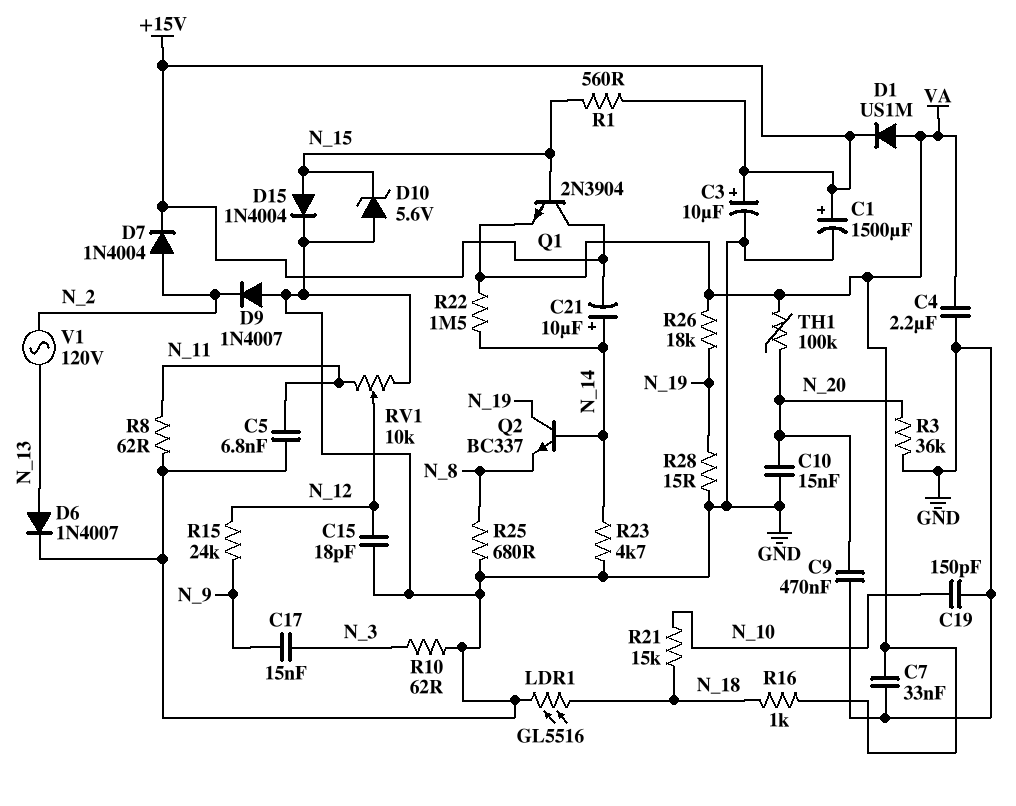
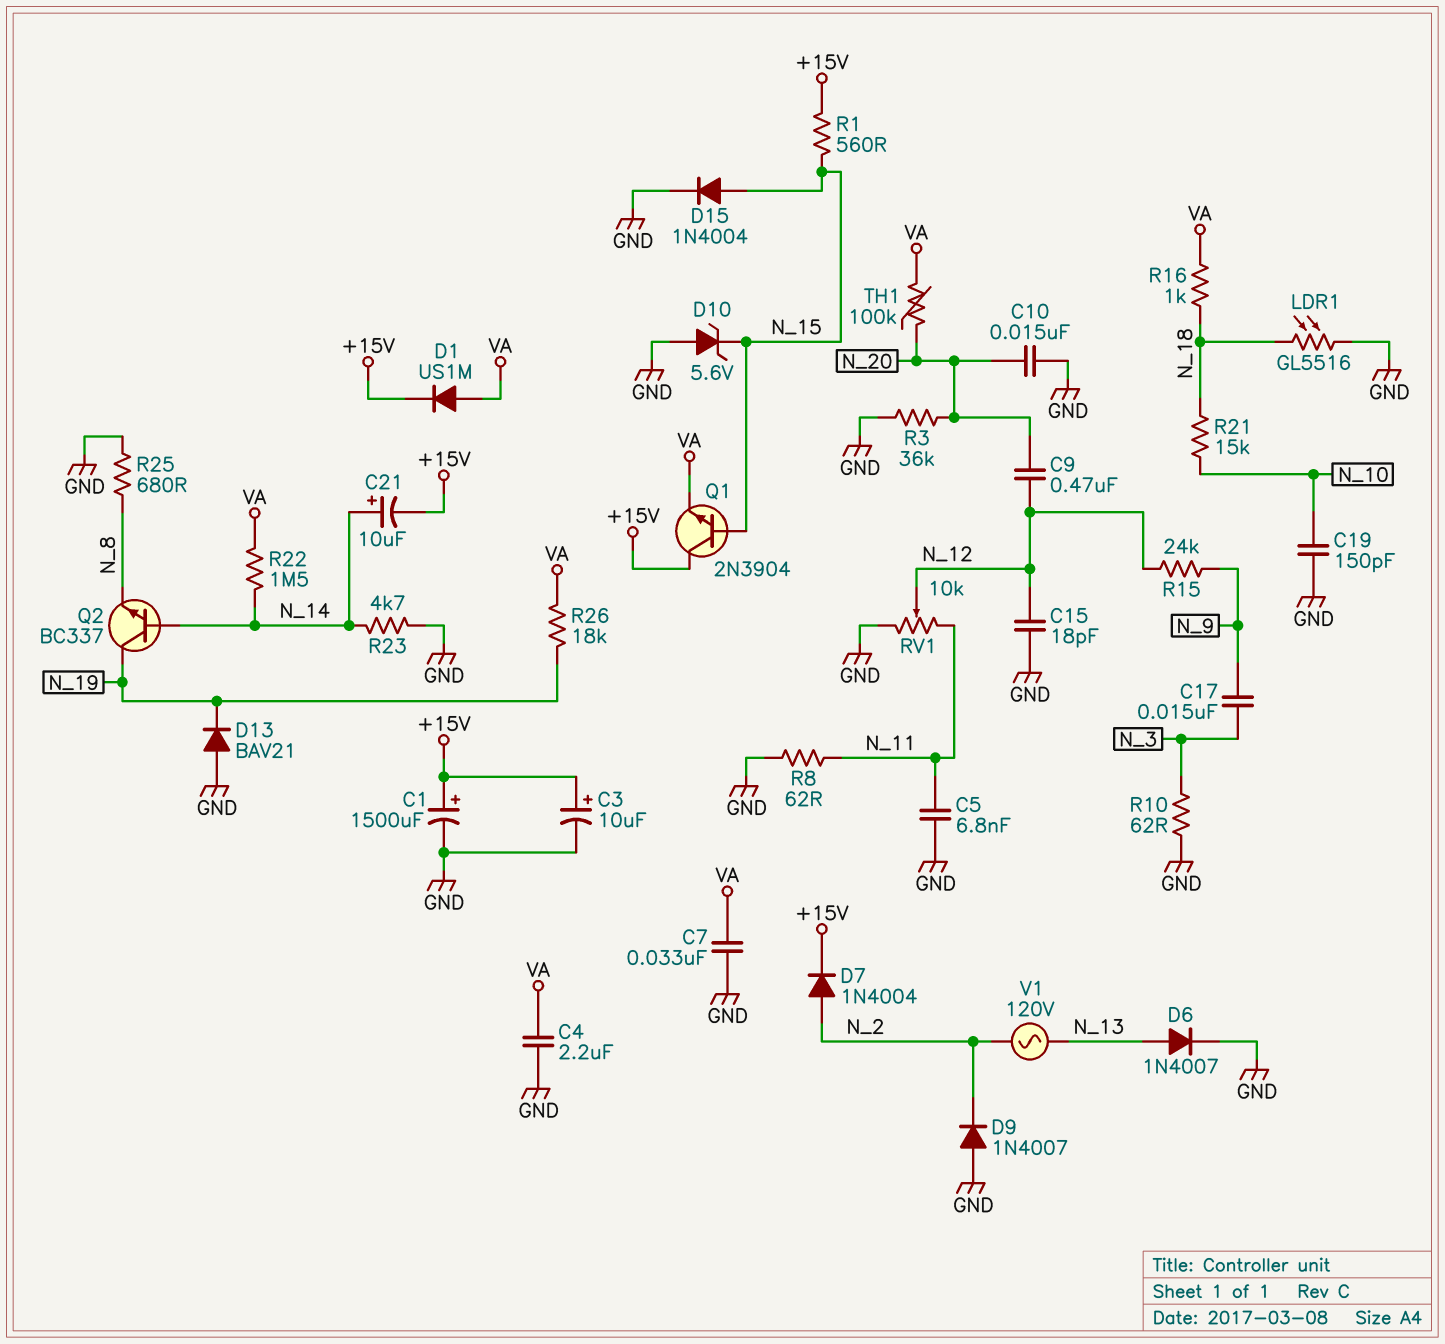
C9: 470nF (GND, N_20) -> 470nF (N_12, N_20)
D13: none -> diode BAV21 (A GND, K N_19)
R28: 15 (GND, N_19) -> none

